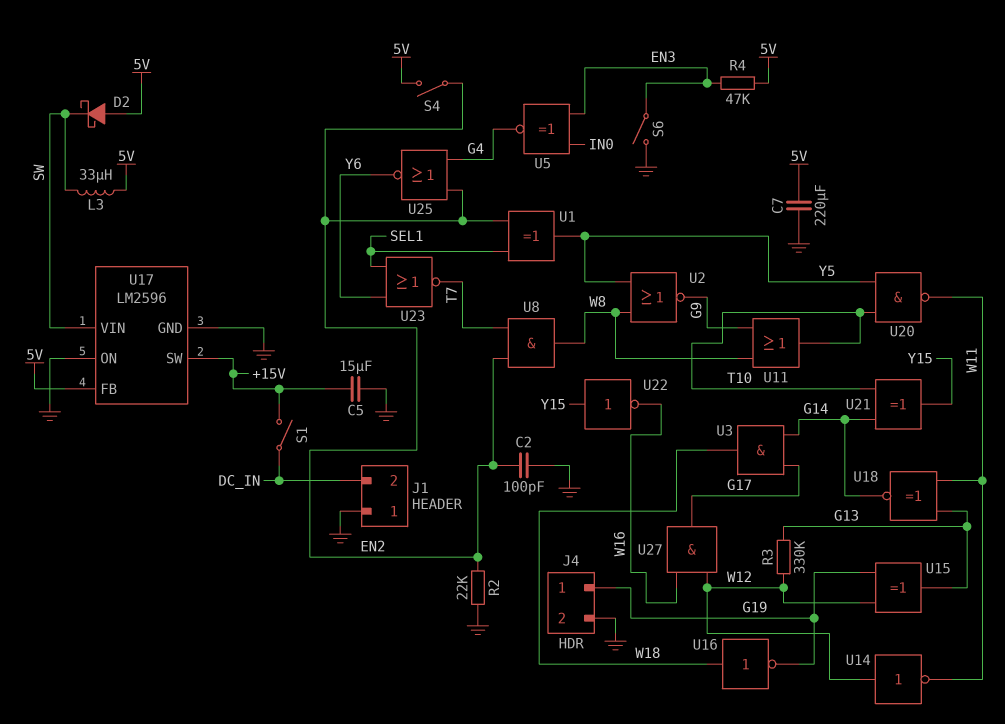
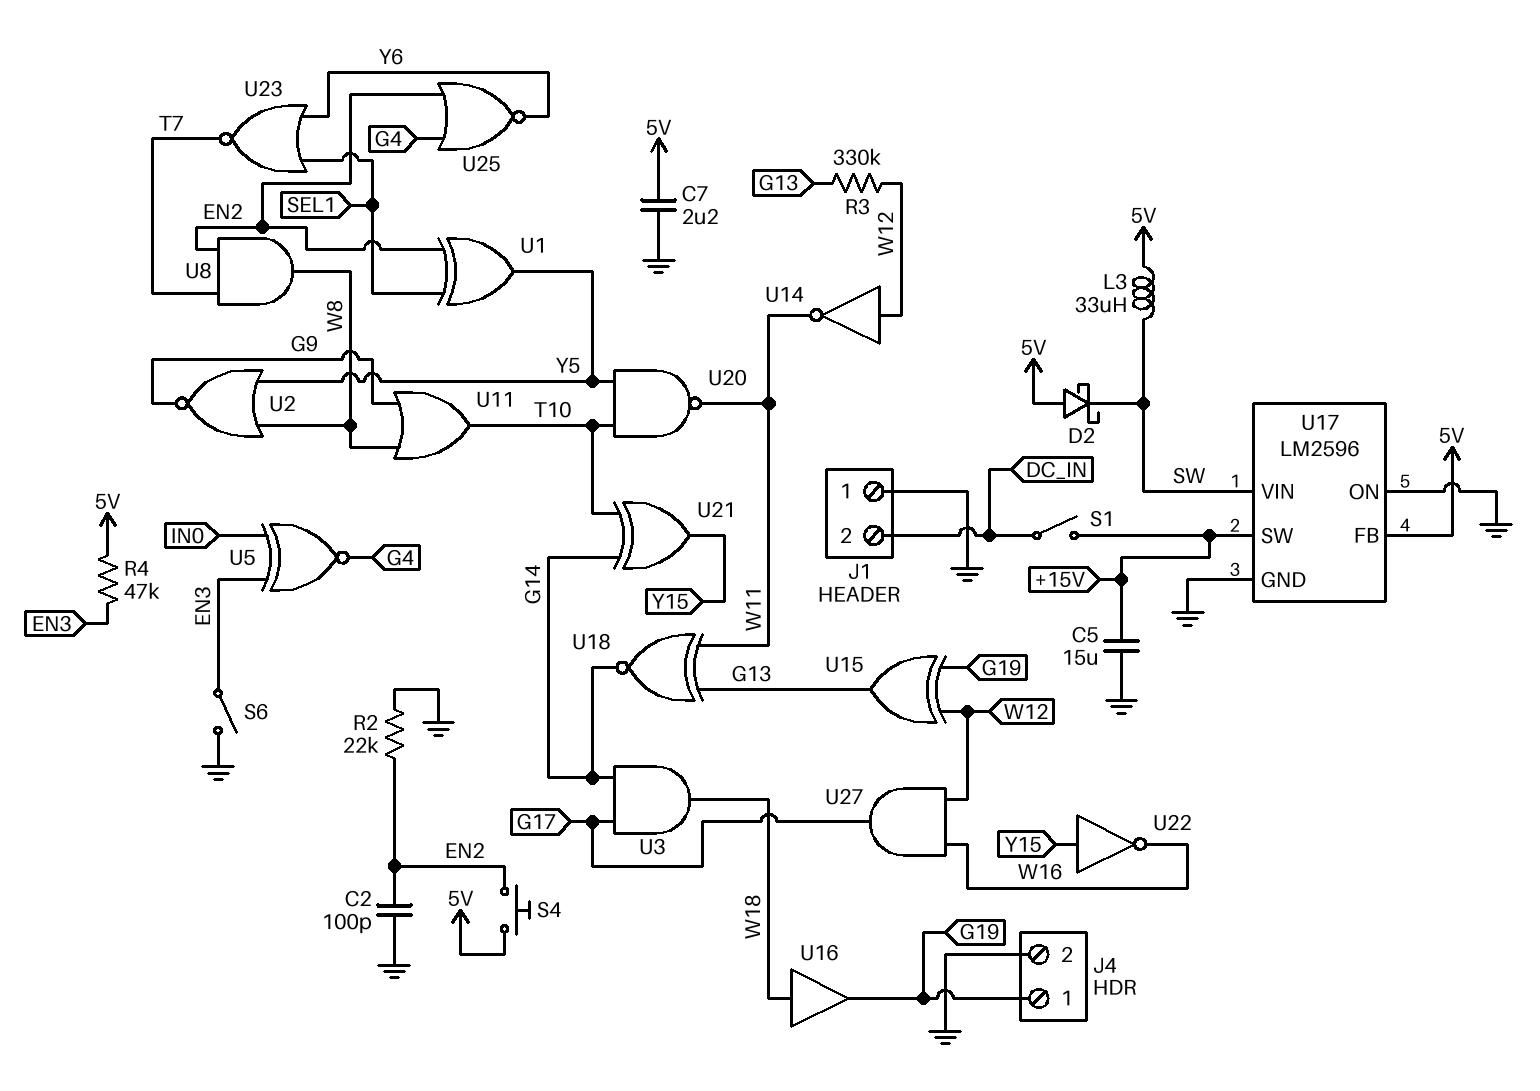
C7: 220uF (5V, GND) -> 2.2uF (5V, GND)
S4: switch (5V, EN2) -> button (5V, EN2)
U16: NOT (in W18, out G19) -> buffer (in W18, out G19)

